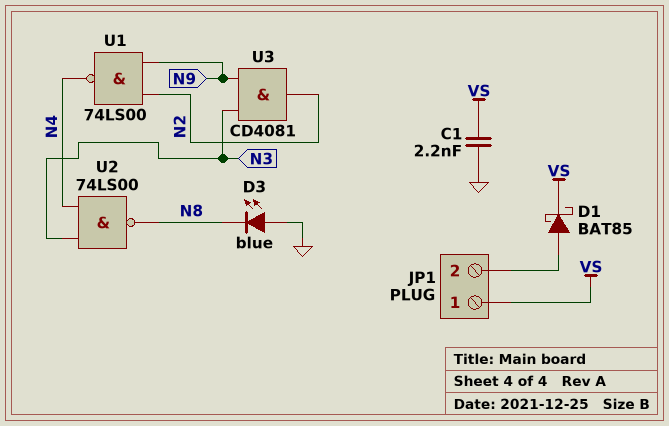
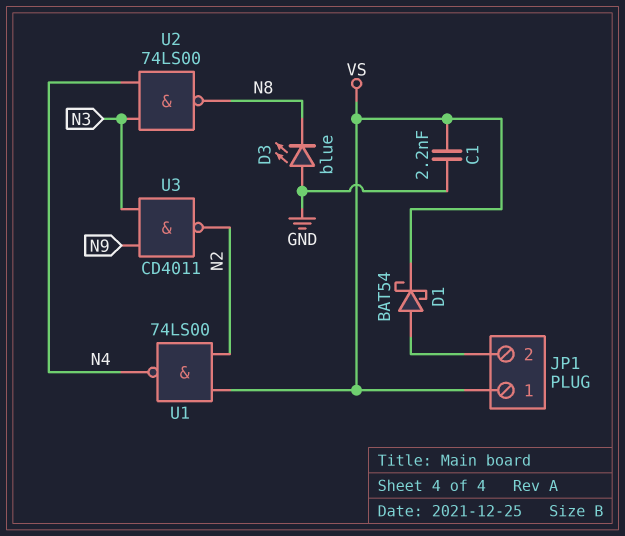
D1: schottky BAT85 (A JP1/2, K VS) -> schottky BAT54 (A JP1/2, K VS)
U1: NAND 74LS00 (in N2, in N9, out N4) -> NAND 74LS00 (in N2, in VS, out N4)
U3: AND CD4081 (in N3, in N9, out N2) -> NAND CD4011 (in N3, in N9, out N2)

